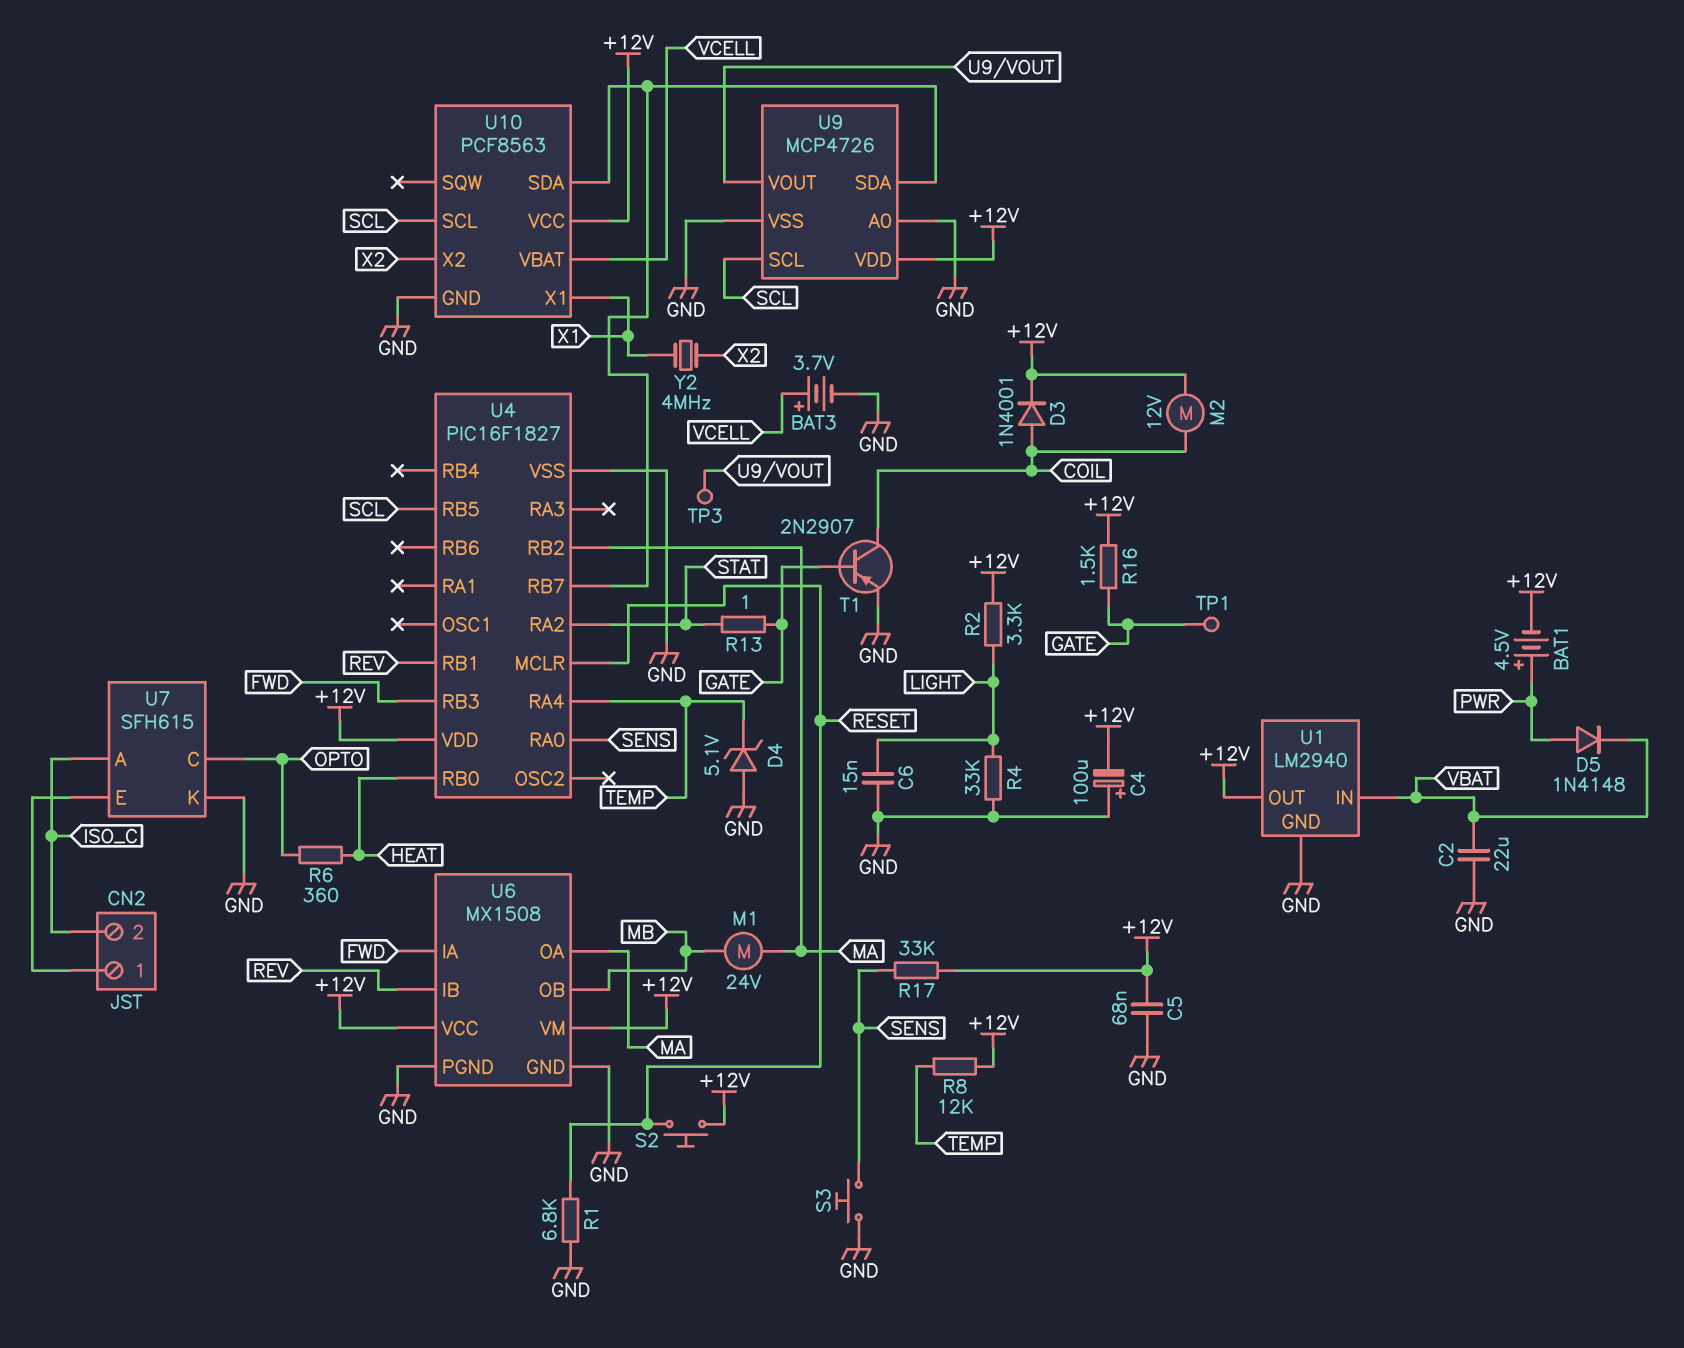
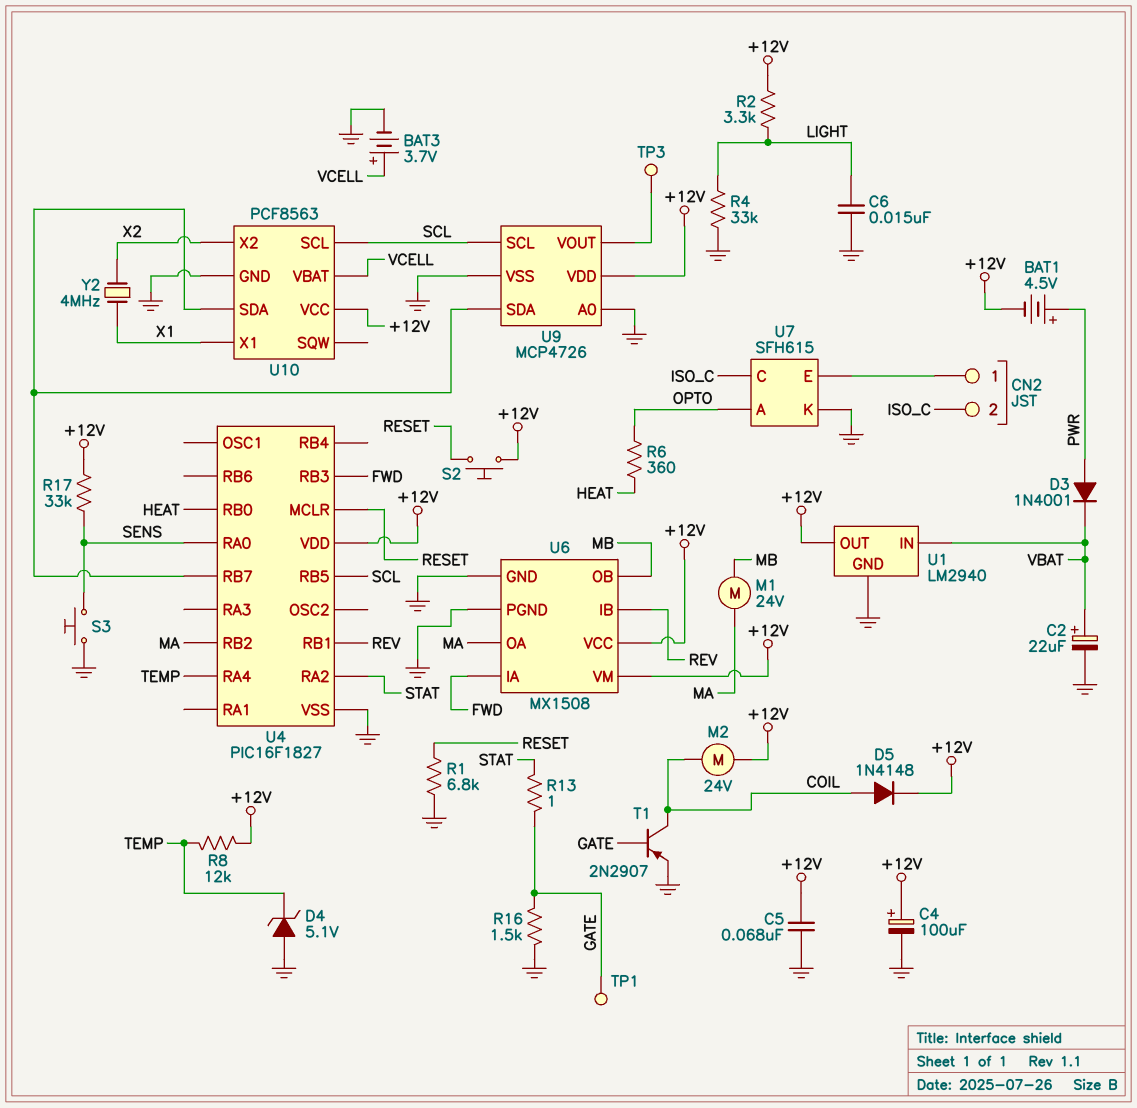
C2: 22uF (GND, VBAT) -> 22uF (plus VBAT, minus GND)
C4: 100uF (plus GND, minus +12V) -> 100uF (plus +12V, minus GND)
D3: diode 1N4001 (A COIL, K +12V) -> diode 1N4001 (A PWR, K VBAT)
D5: diode 1N4148 (A PWR, K VBAT) -> diode 1N4148 (A COIL, K +12V)
M2: motor 12V (+12V, COIL) -> motor 24V (+12V, COIL)
R16: 1.5k (+12V, GATE) -> 1.5k (GATE, GND)
U7 pin A: ISO_C -> OPTO
U7 pin C: OPTO -> ISO_C

